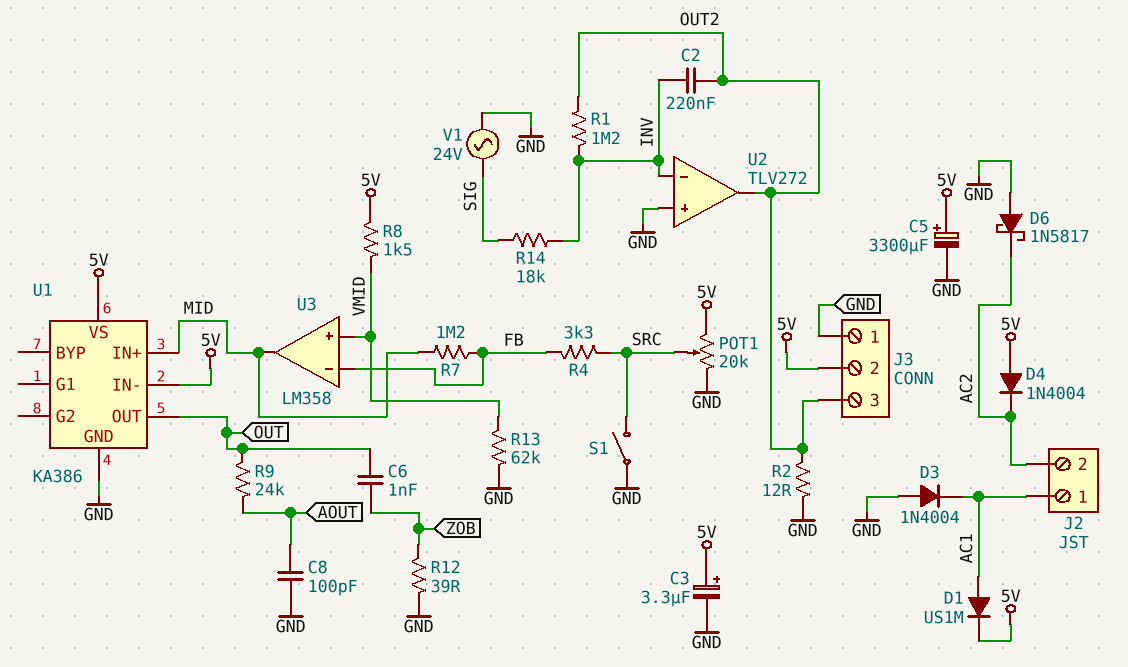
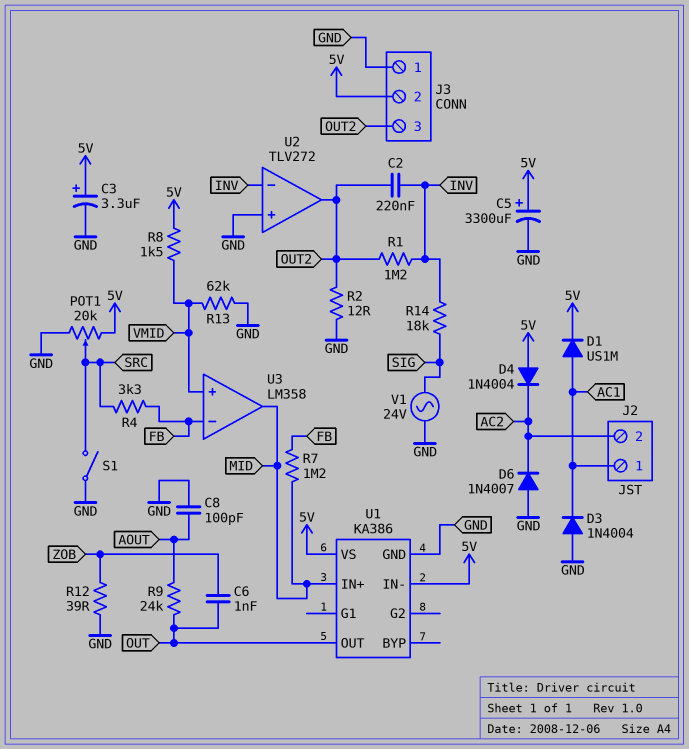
D6: schottky 1N5817 (A GND, K AC2) -> diode 1N4007 (A GND, K AC2)

